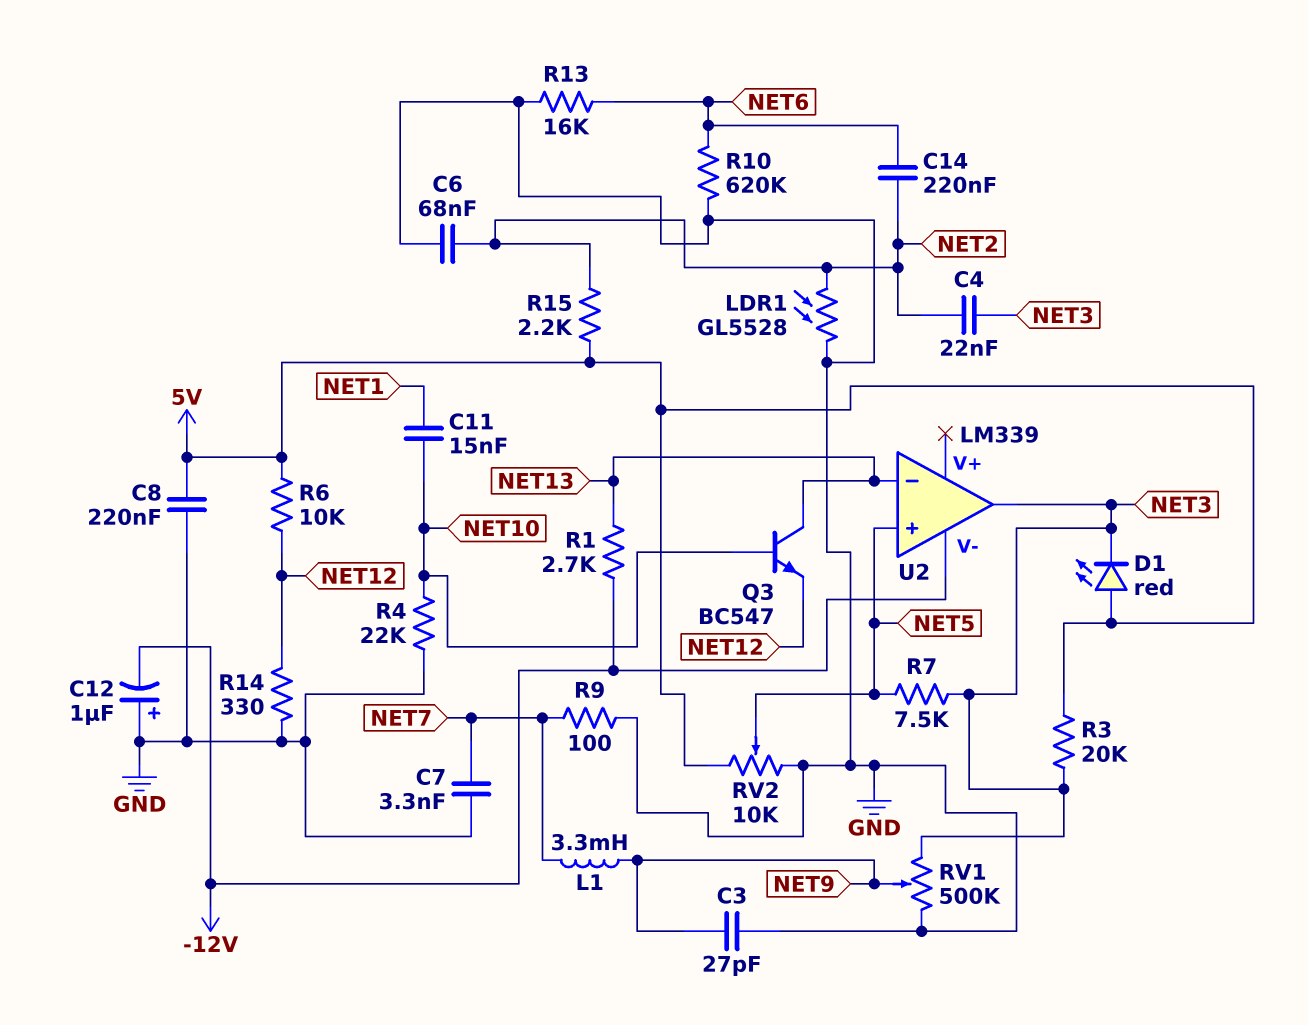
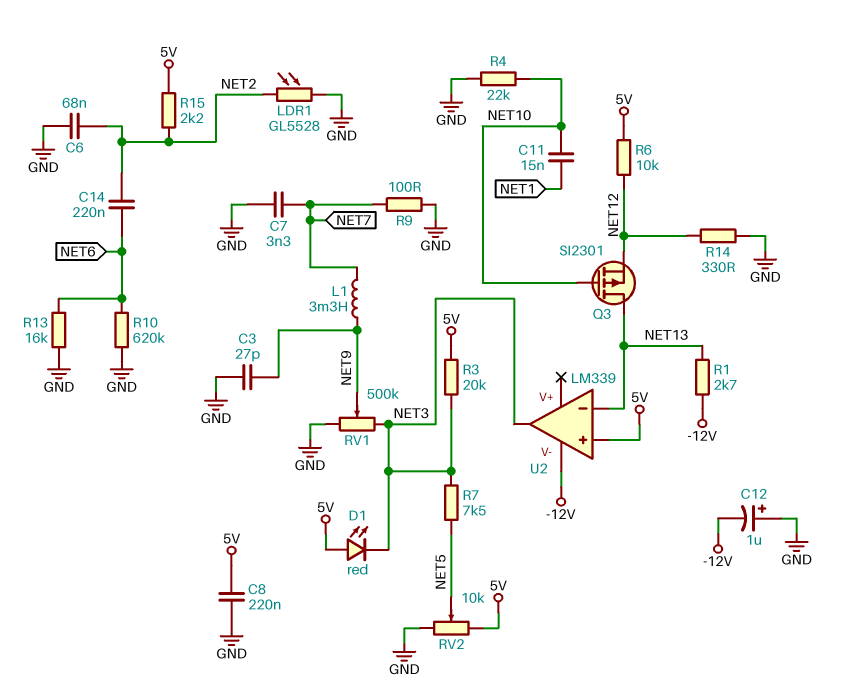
C4: 22nF (NET2, NET3) -> none
Q3: NPN BC547 (B NET10, C NET13, E NET12) -> PMOS SI2301 (G NET10, D NET13, S NET12)
U2 pin in+: NET5 -> 5V

